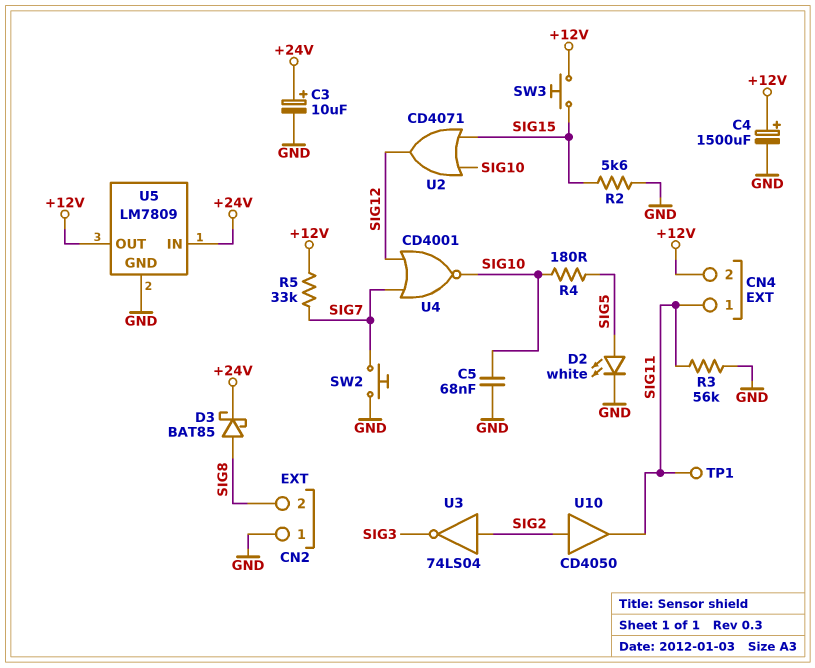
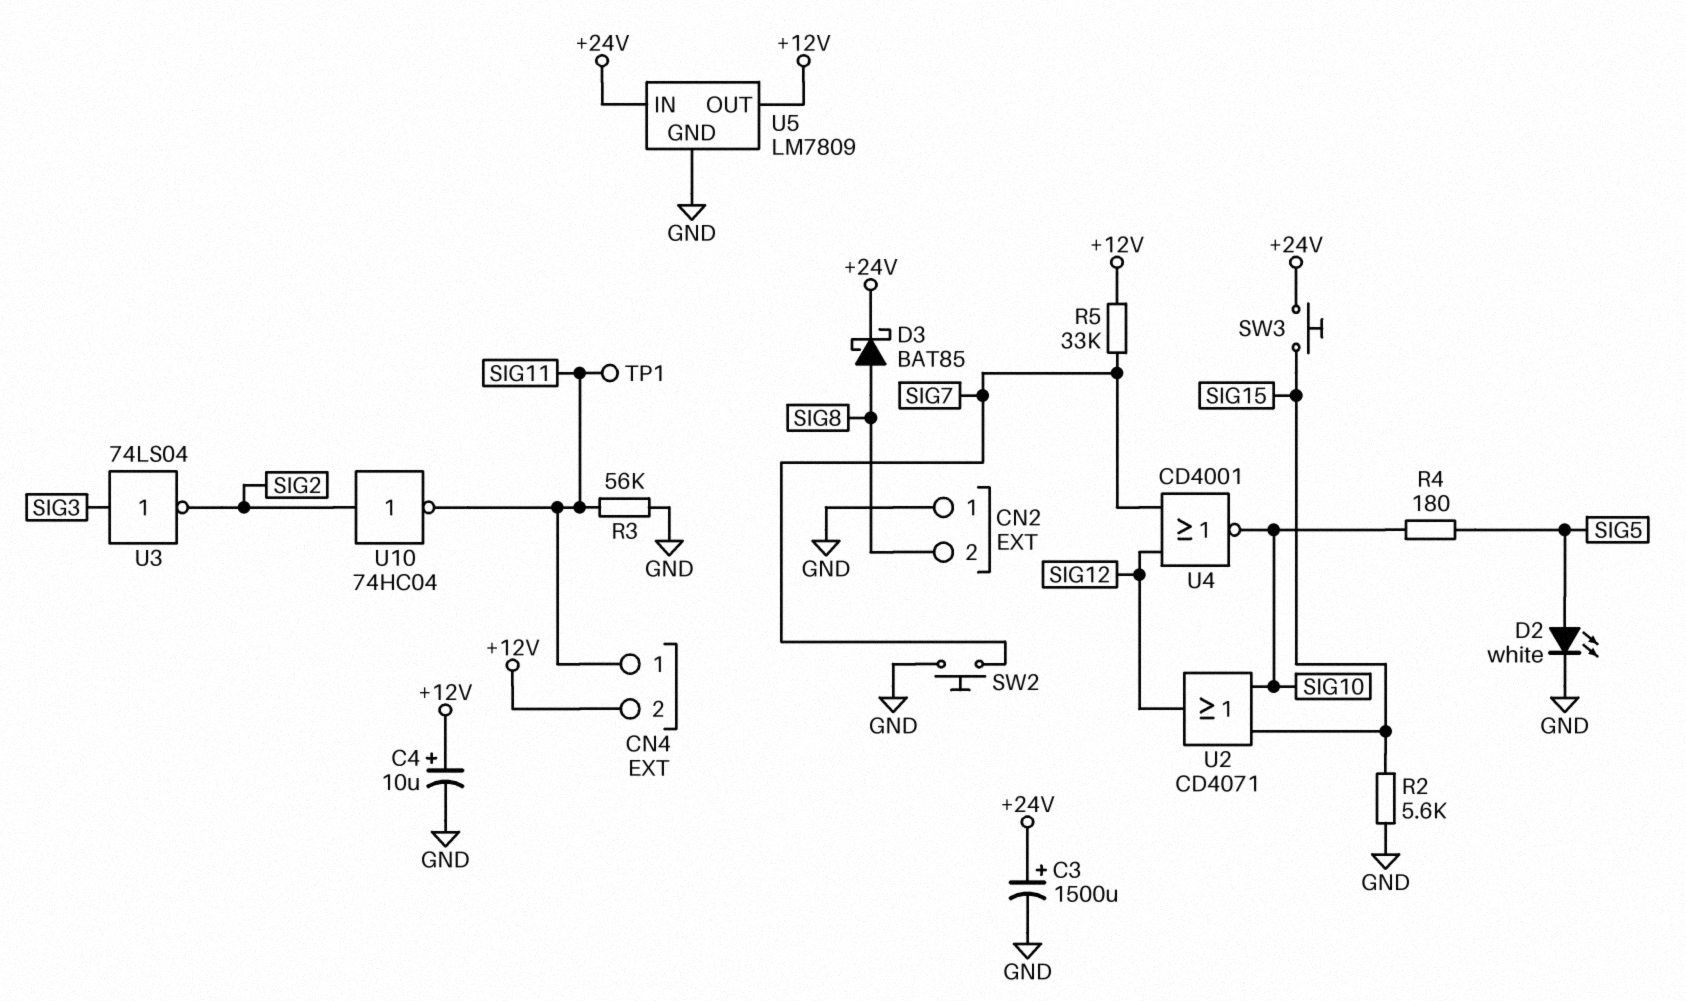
C3: 10uF (plus +24V, minus GND) -> 1500uF (plus +24V, minus GND)
C4: 1500uF (plus +12V, minus GND) -> 10uF (plus +12V, minus GND)
C5: 68nF (GND, SIG10) -> none
SW3: button (+12V, SIG15) -> button (+24V, SIG15)
U3: NOT 74LS04 (in SIG2, out SIG3) -> NOT 74LS04 (in SIG3, out SIG2)
U10: buffer CD4050 (in SIG2, out SIG11) -> NOT 74HC04 (in SIG2, out SIG11)

